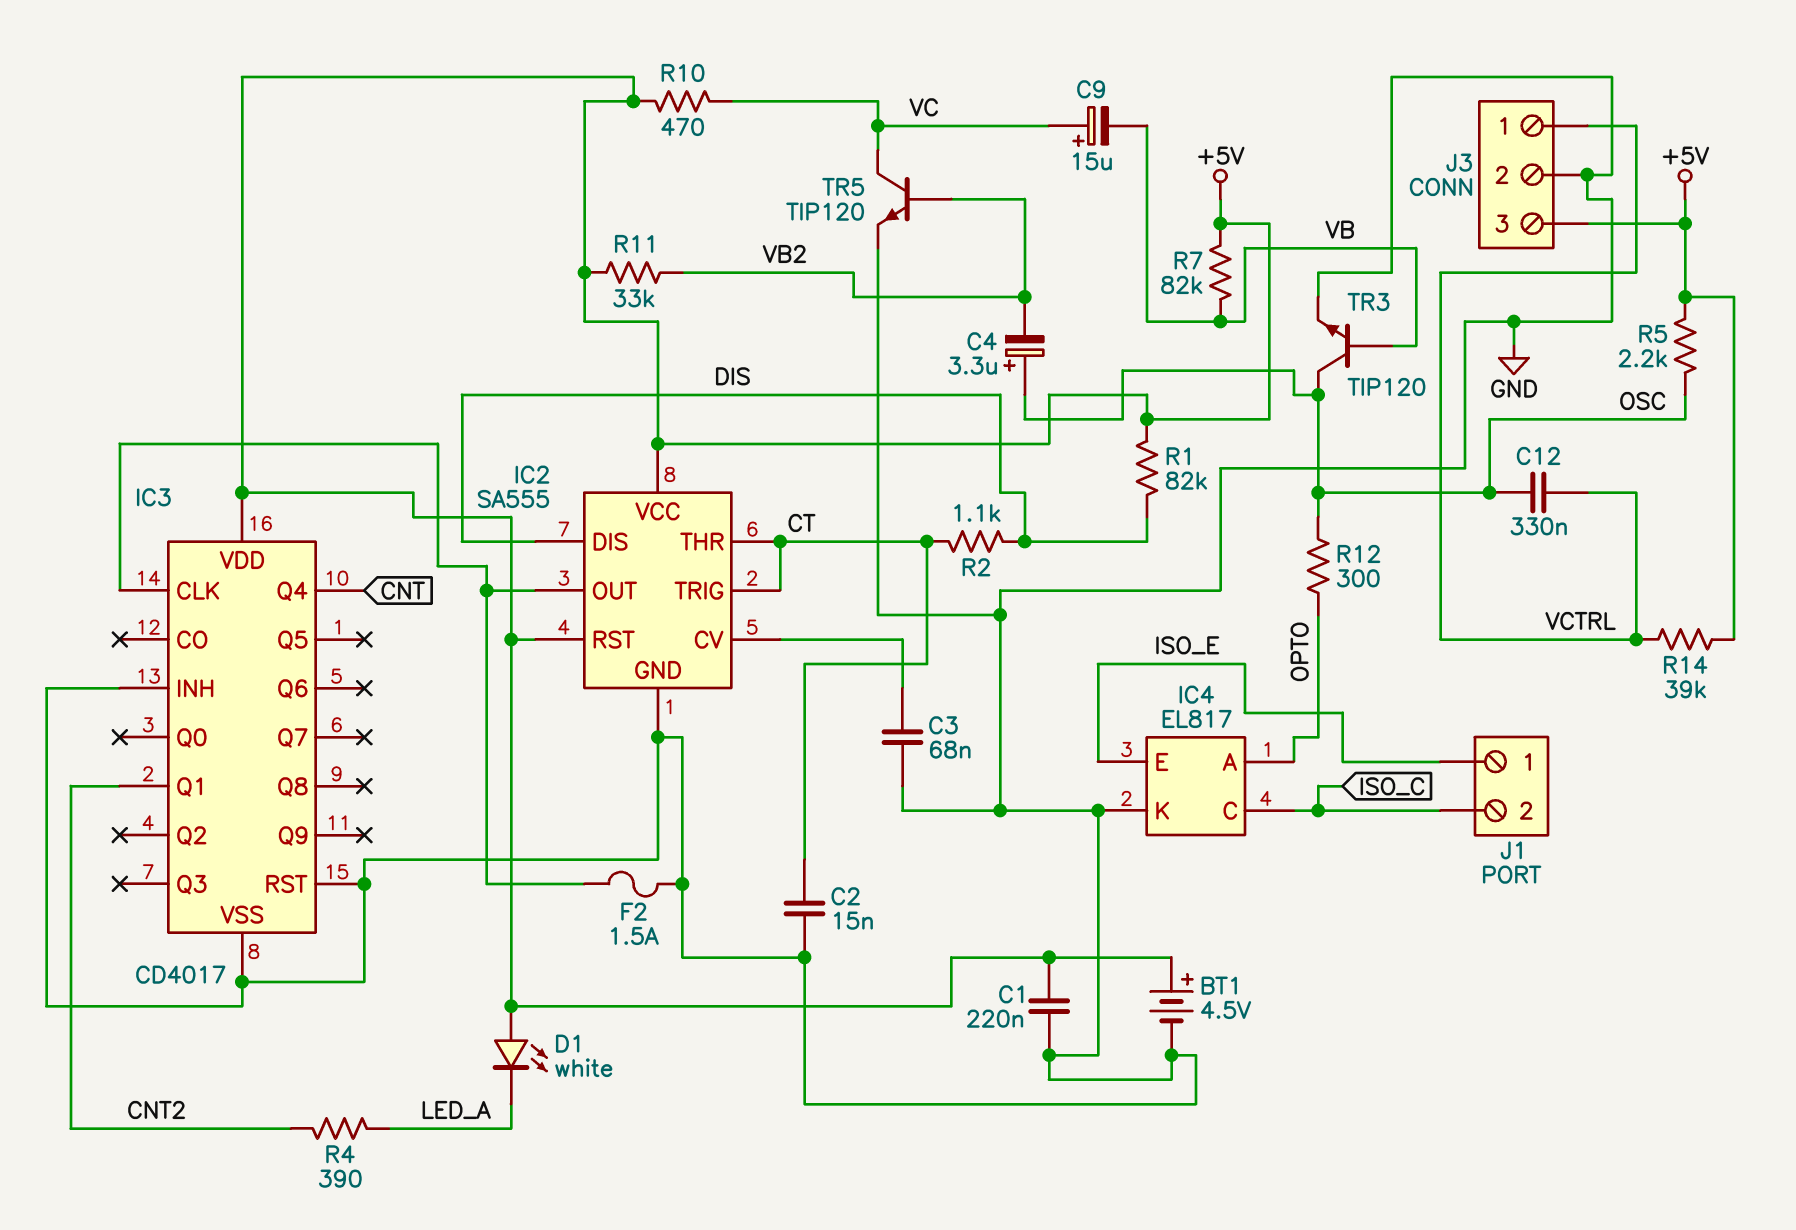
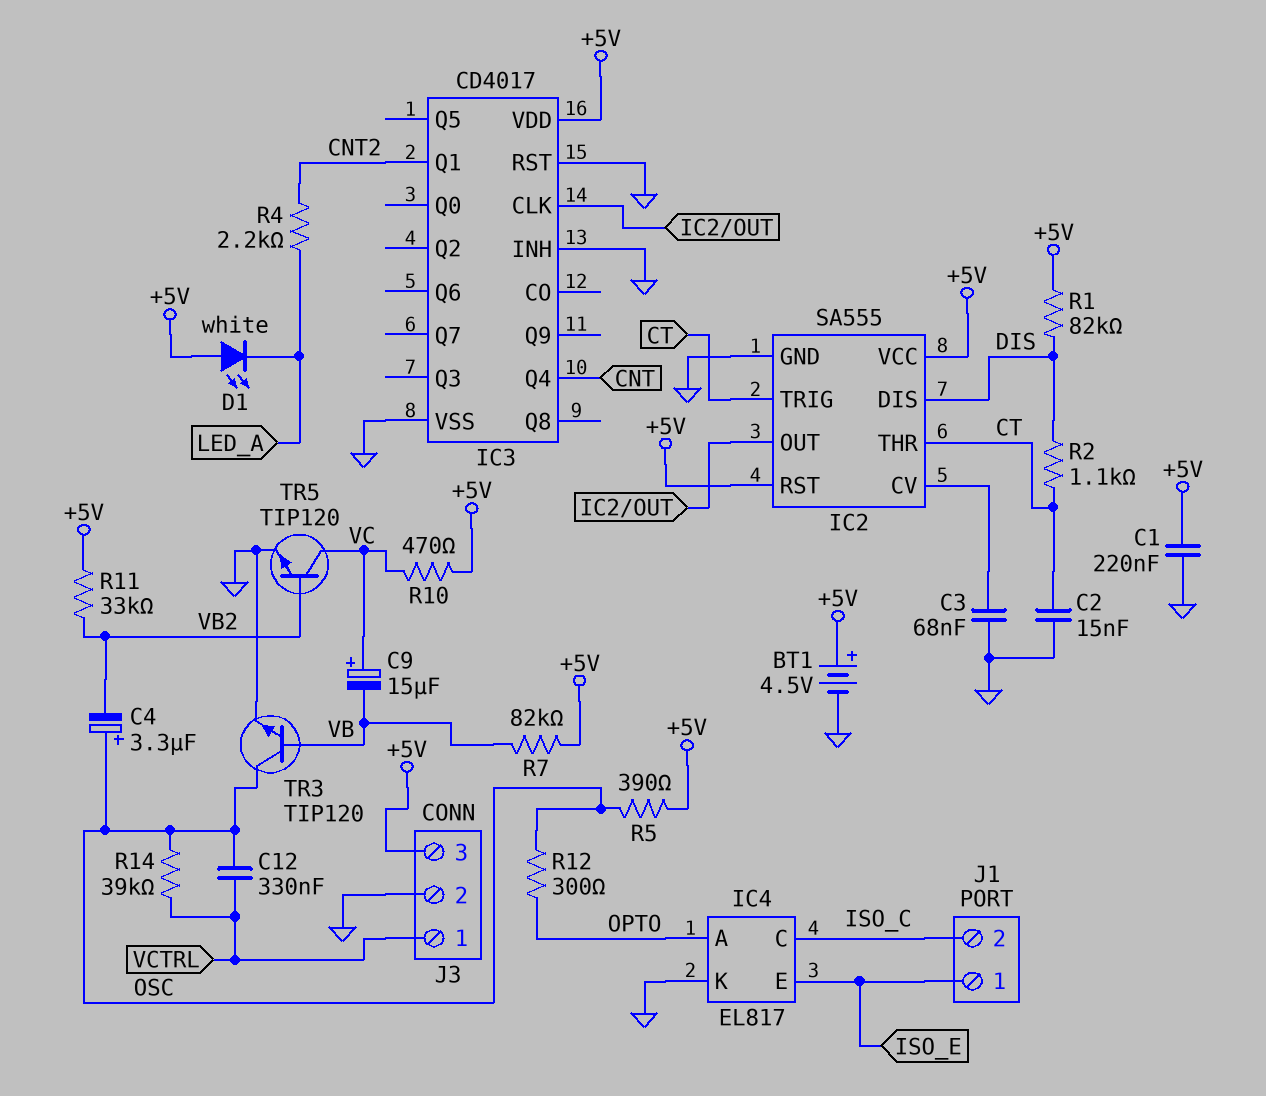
F2: 1.5A (GND, IC2/OUT) -> none
R4: 390 (CNT2, LED_A) -> 2.2k (CNT2, LED_A)
R5: 2.2k (+5V, OSC) -> 390 (+5V, OSC)
R14: 39k (+5V, VCTRL) -> 39k (OSC, VCTRL)

